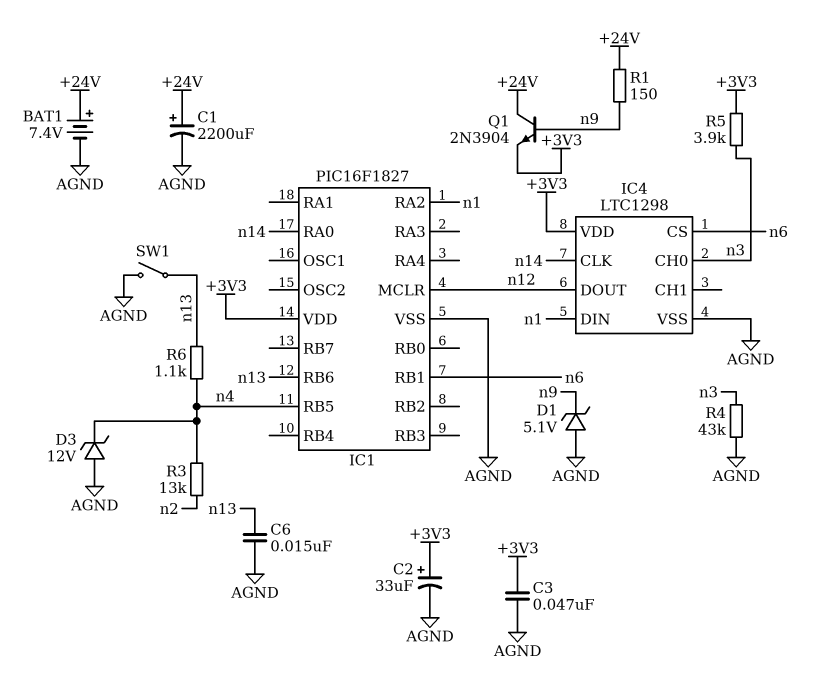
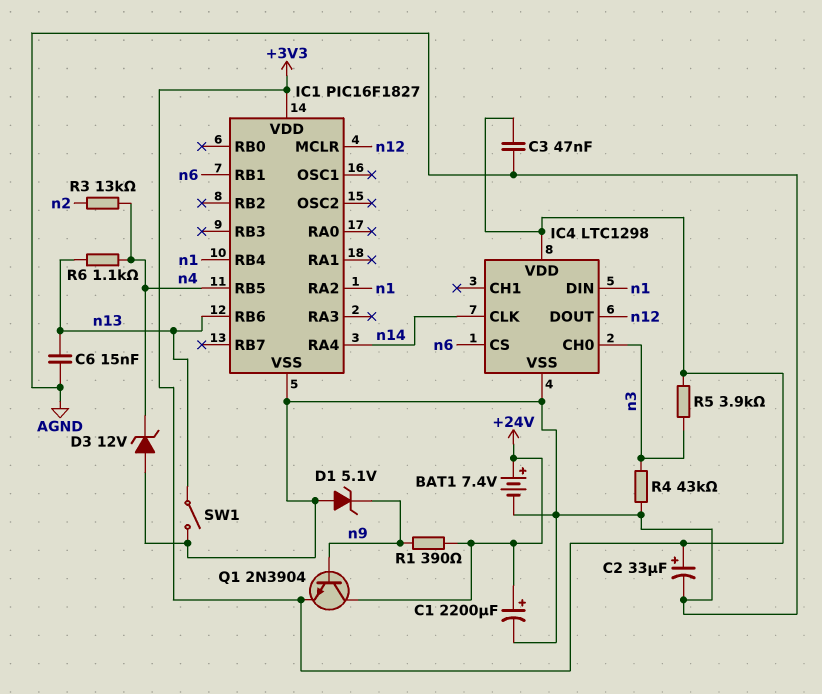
IC1 pin RA0: n14 -> none
IC1 pin RA4: none -> n14
IC1 pin RB4: none -> n1
R1: 150 (+24V, n9) -> 390 (+24V, n9)

